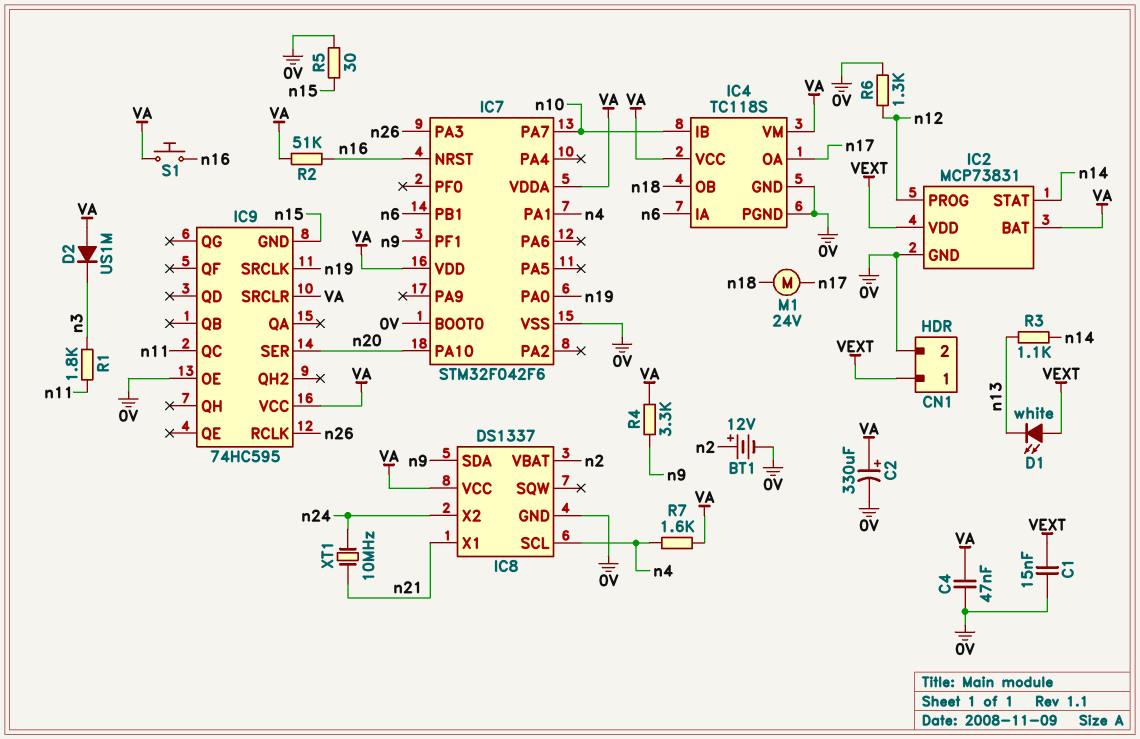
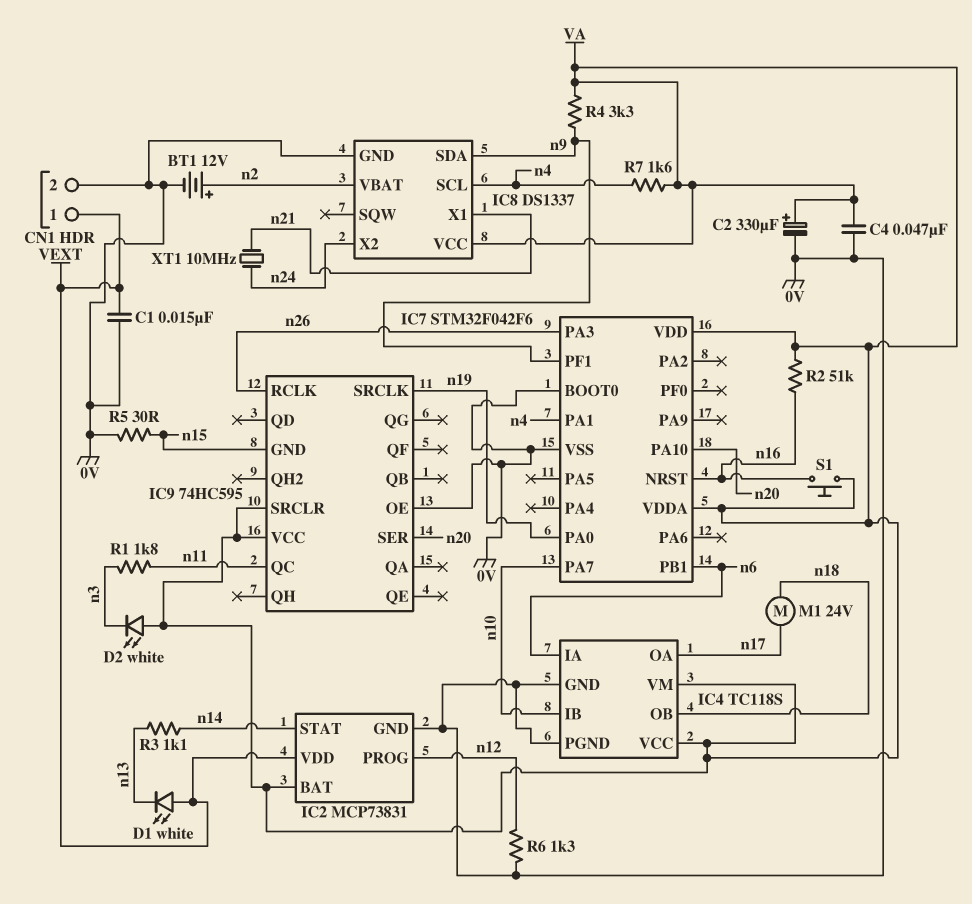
D2: diode US1M (A VA, K n3) -> LED white (A VA, K n3)

